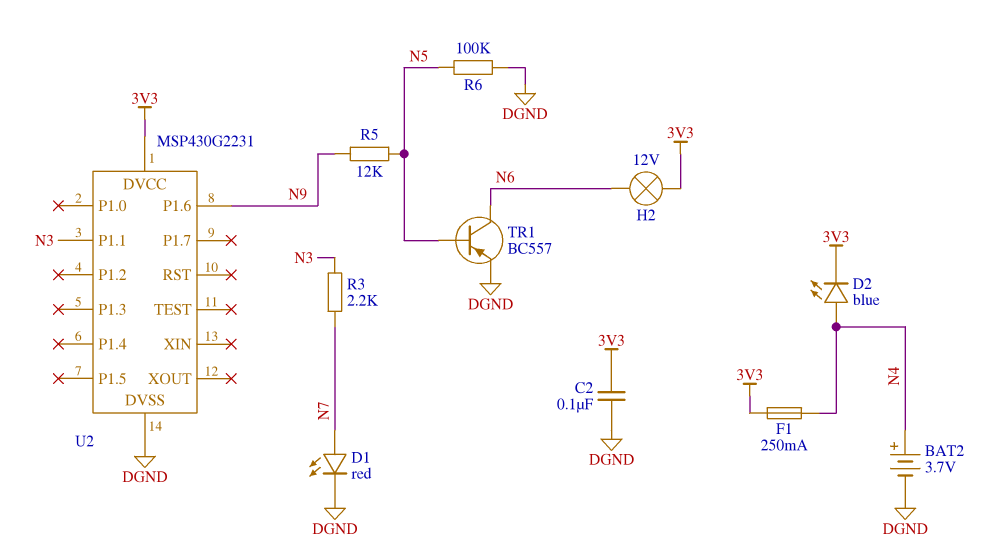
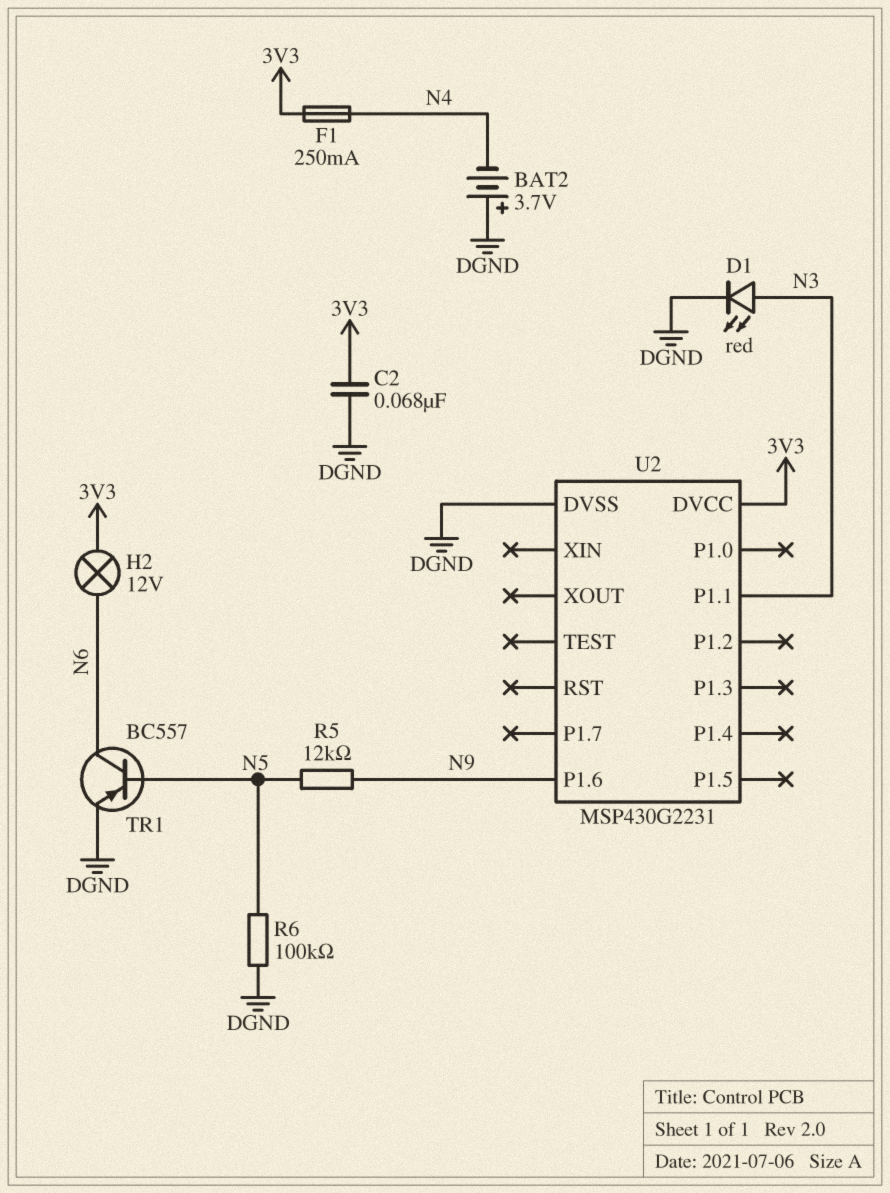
BAT2: 3.7V (plus N4, minus DGND) -> 3.7V (plus DGND, minus N4)
C2: 100nF (3V3, DGND) -> 68nF (3V3, DGND)
D1: LED red (A N7, K DGND) -> LED red (A N3, K DGND)
D2: LED blue (A N4, K 3V3) -> none
R3: 2.2k (N3, N7) -> none

